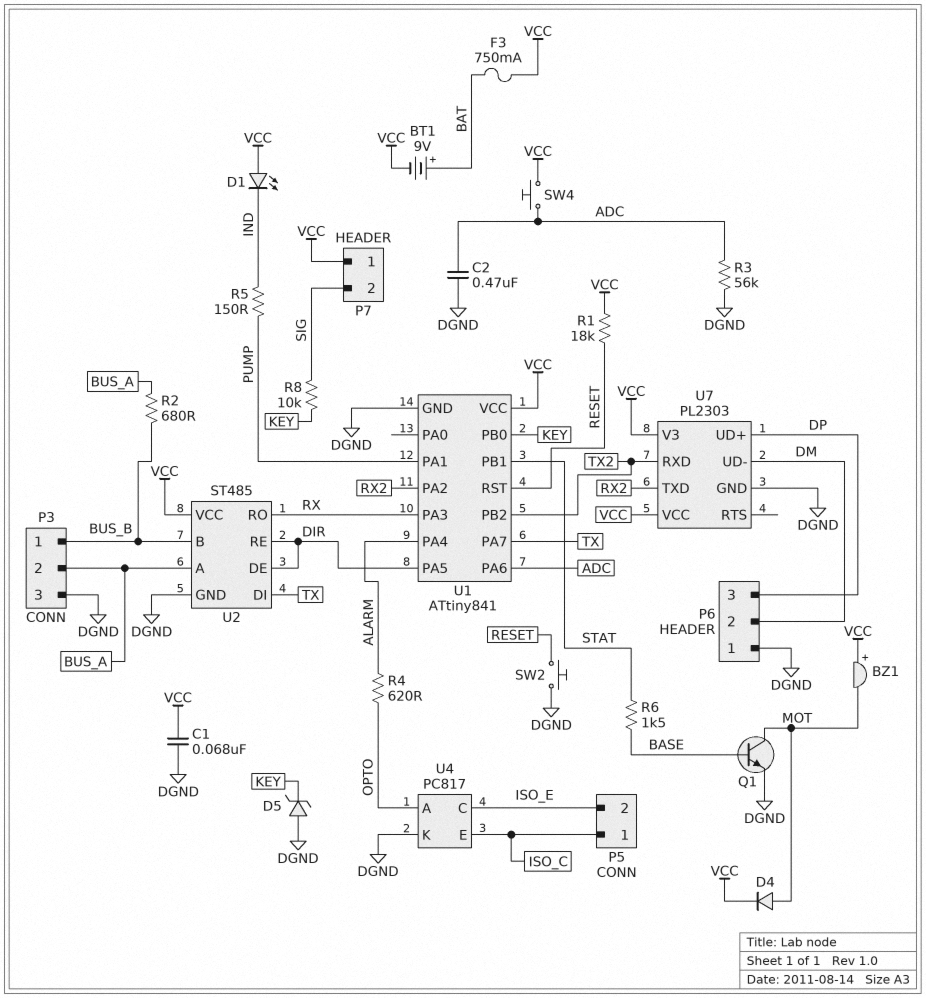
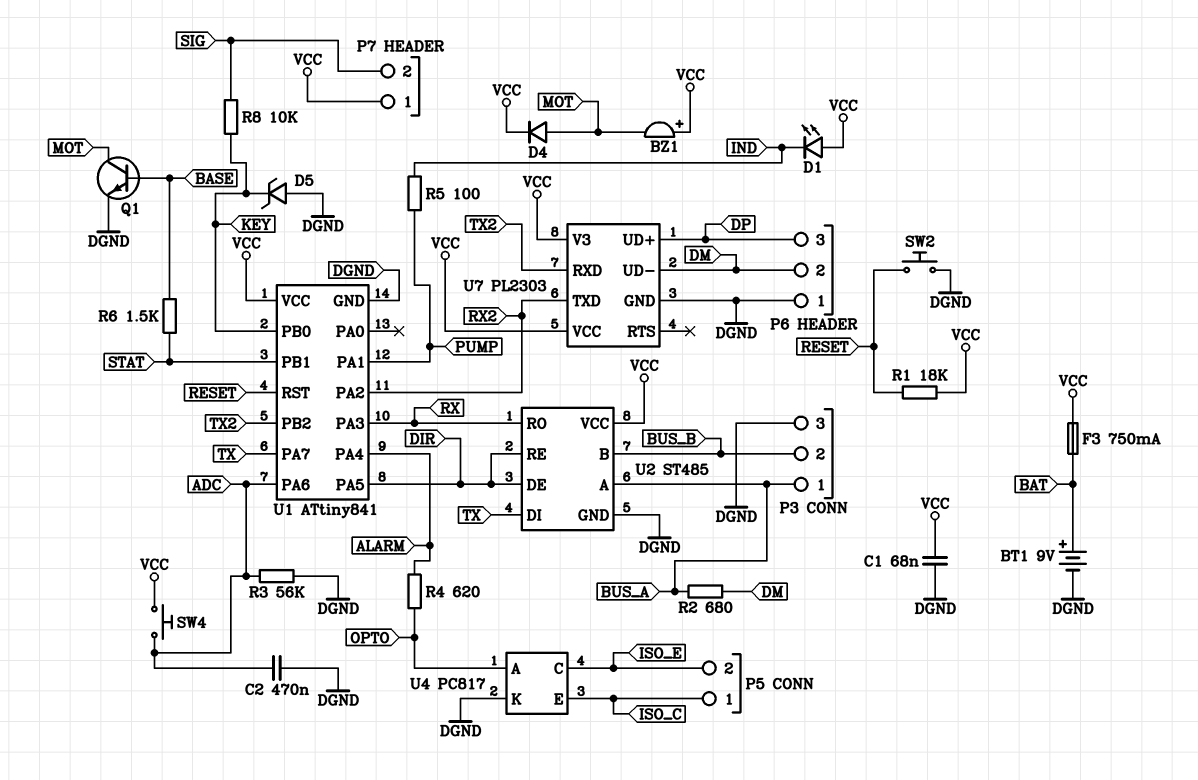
BT1: 9V (plus BAT, minus VCC) -> 9V (plus BAT, minus DGND)
P3 pin 1: BUS_B -> BUS_A
P3 pin 2: BUS_A -> BUS_B
R2: 680 (BUS_A, BUS_B) -> 680 (BUS_A, DM)
R5: 150 (IND, PUMP) -> 100 (IND, PUMP)

